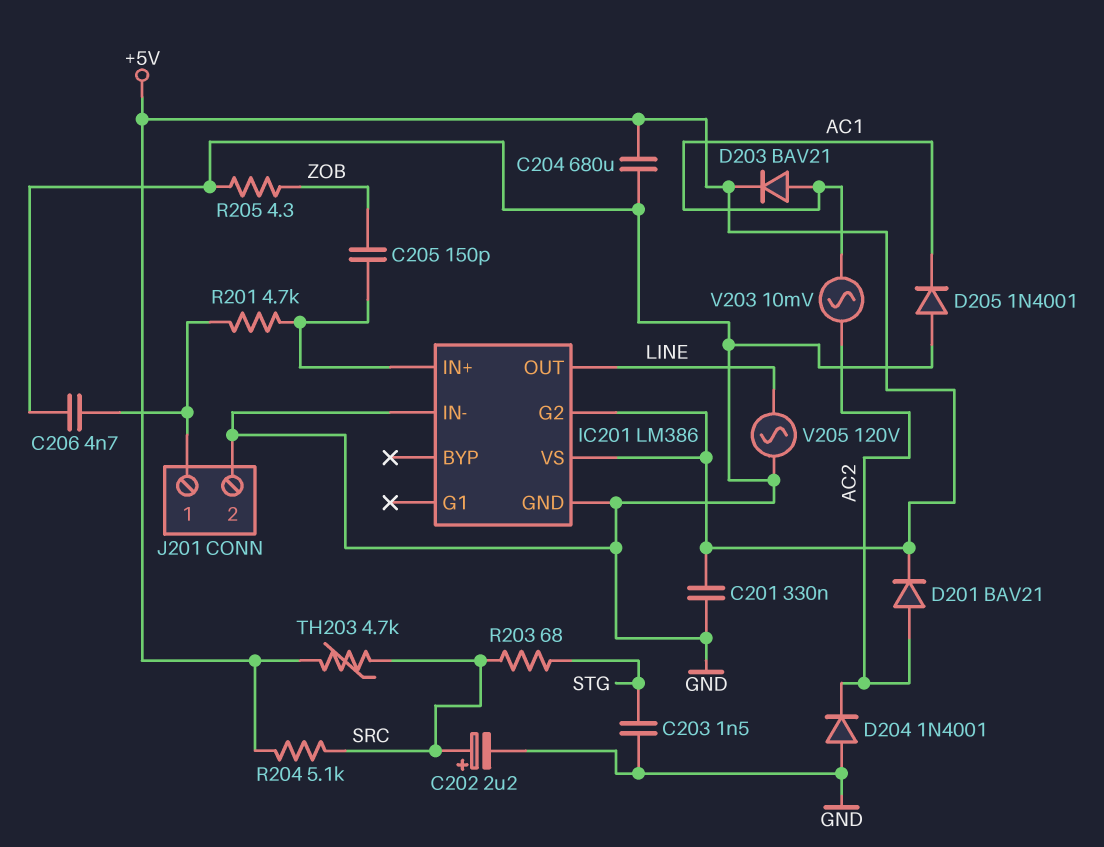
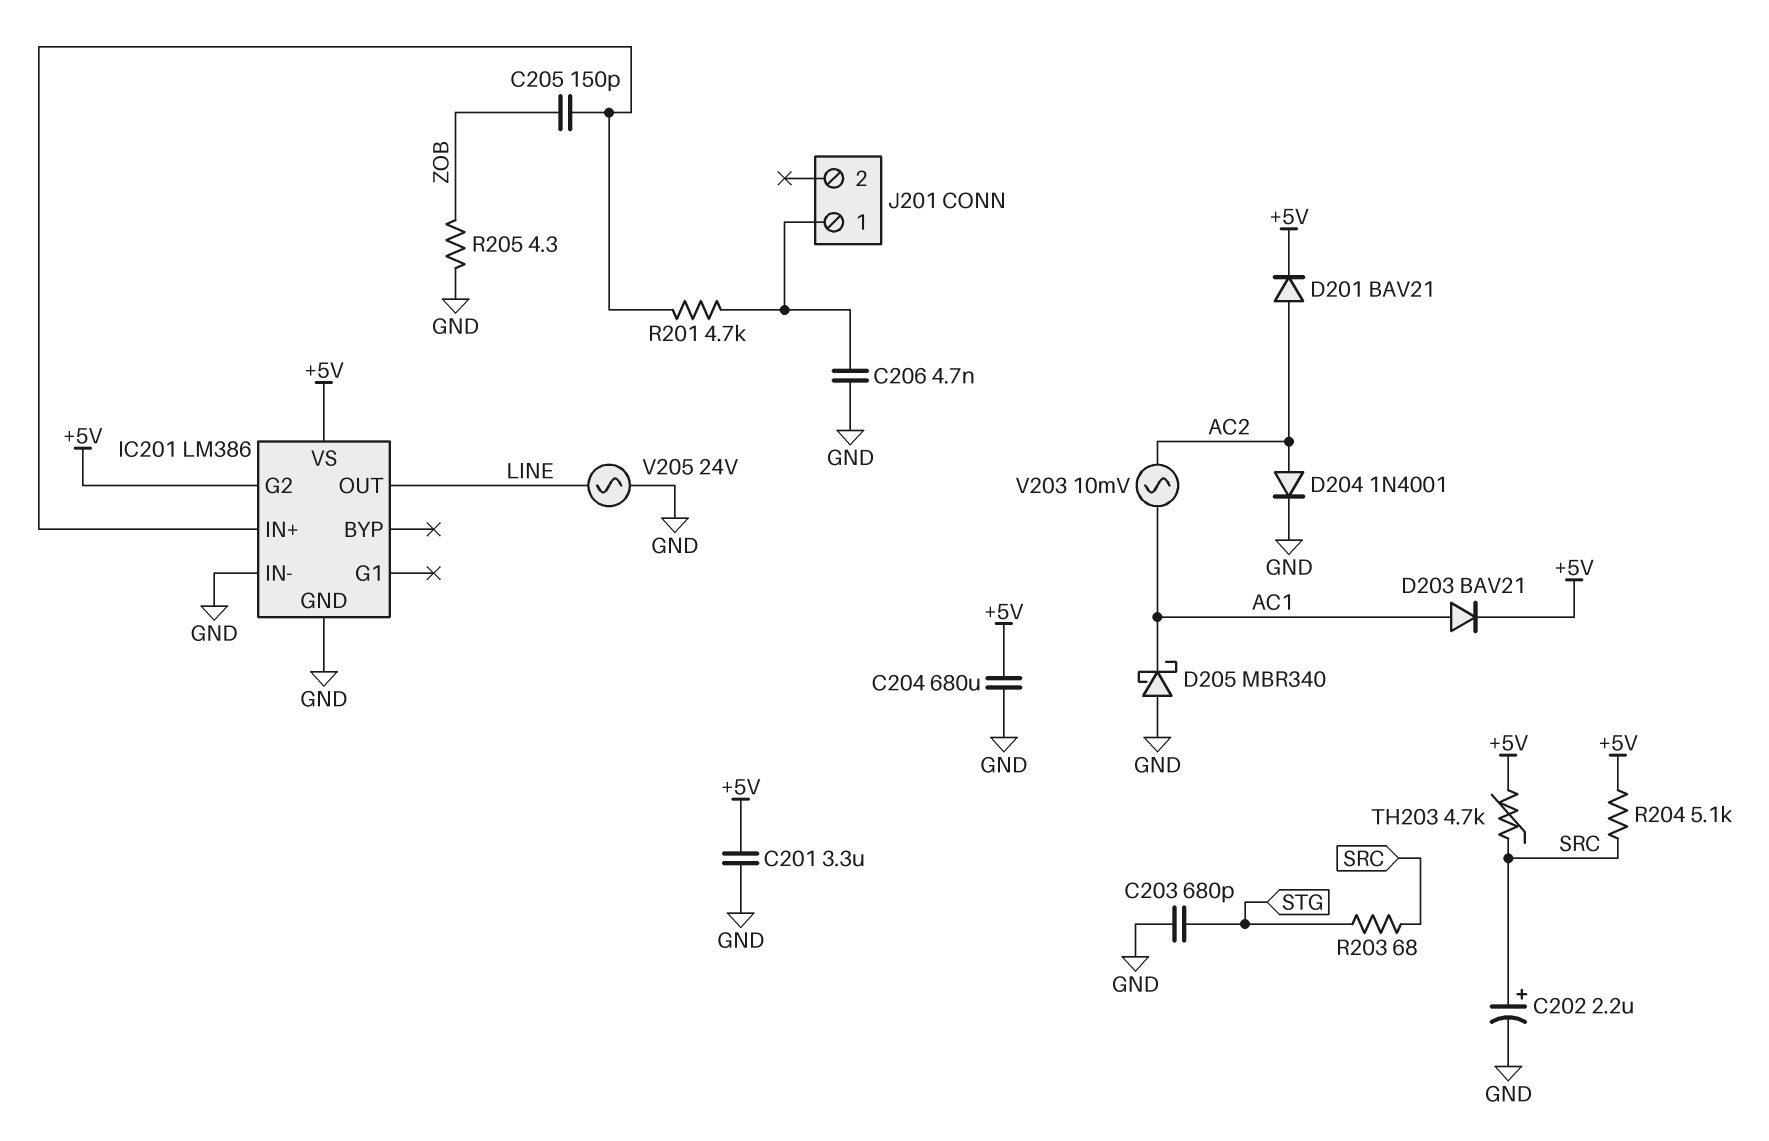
C201: 330nF (+5V, GND) -> 3.3uF (+5V, GND)
C203: 1.5nF (GND, STG) -> 680pF (GND, STG)
D204: diode 1N4001 (A GND, K AC2) -> diode 1N4001 (A AC2, K GND)
D205: diode 1N4001 (A GND, K AC1) -> schottky MBR340 (A GND, K AC1)
J201 pin 2: GND -> none
V205: AC 120V (GND, LINE) -> AC 24V (GND, LINE)

